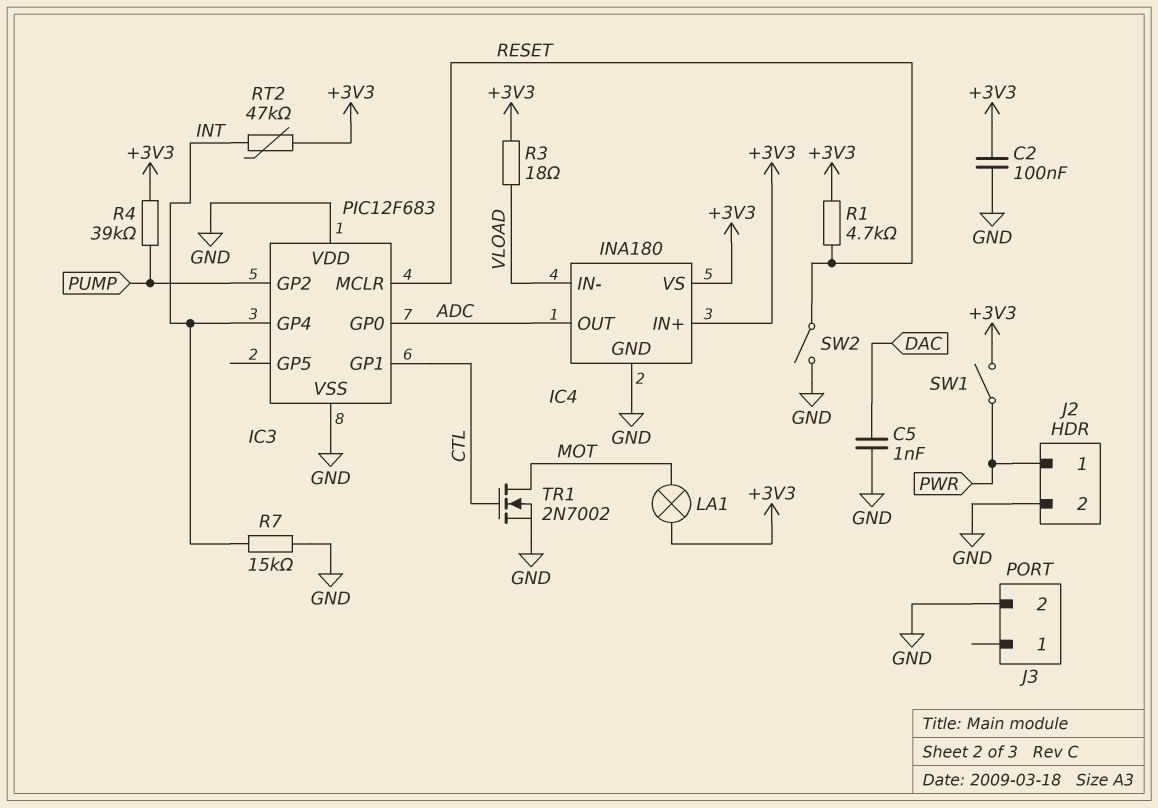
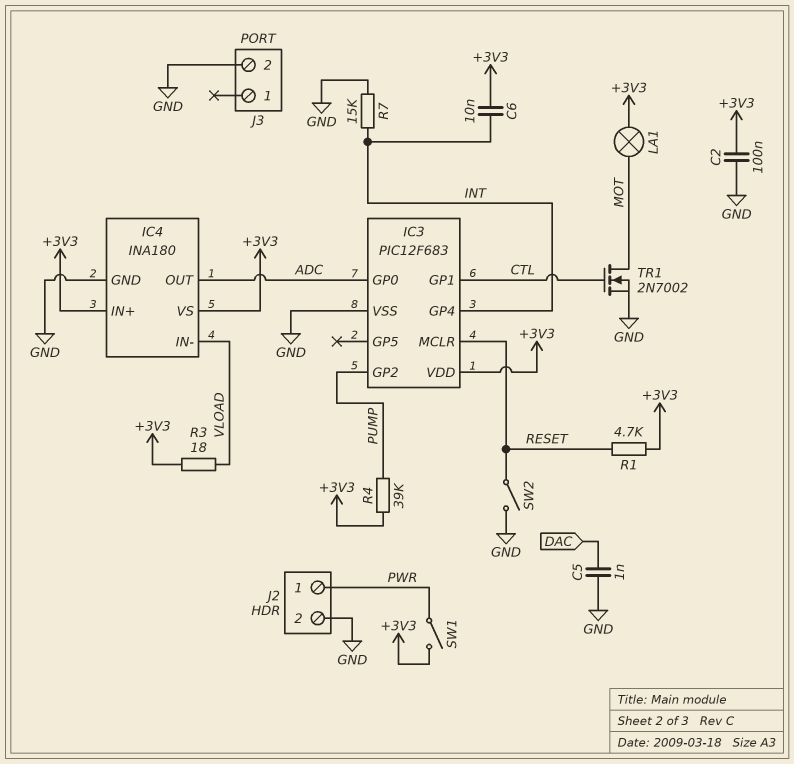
C6: none -> 10nF (+3V3, INT)
IC3 pin VDD: GND -> +3V3
RT2: 47k (+3V3, INT) -> none

